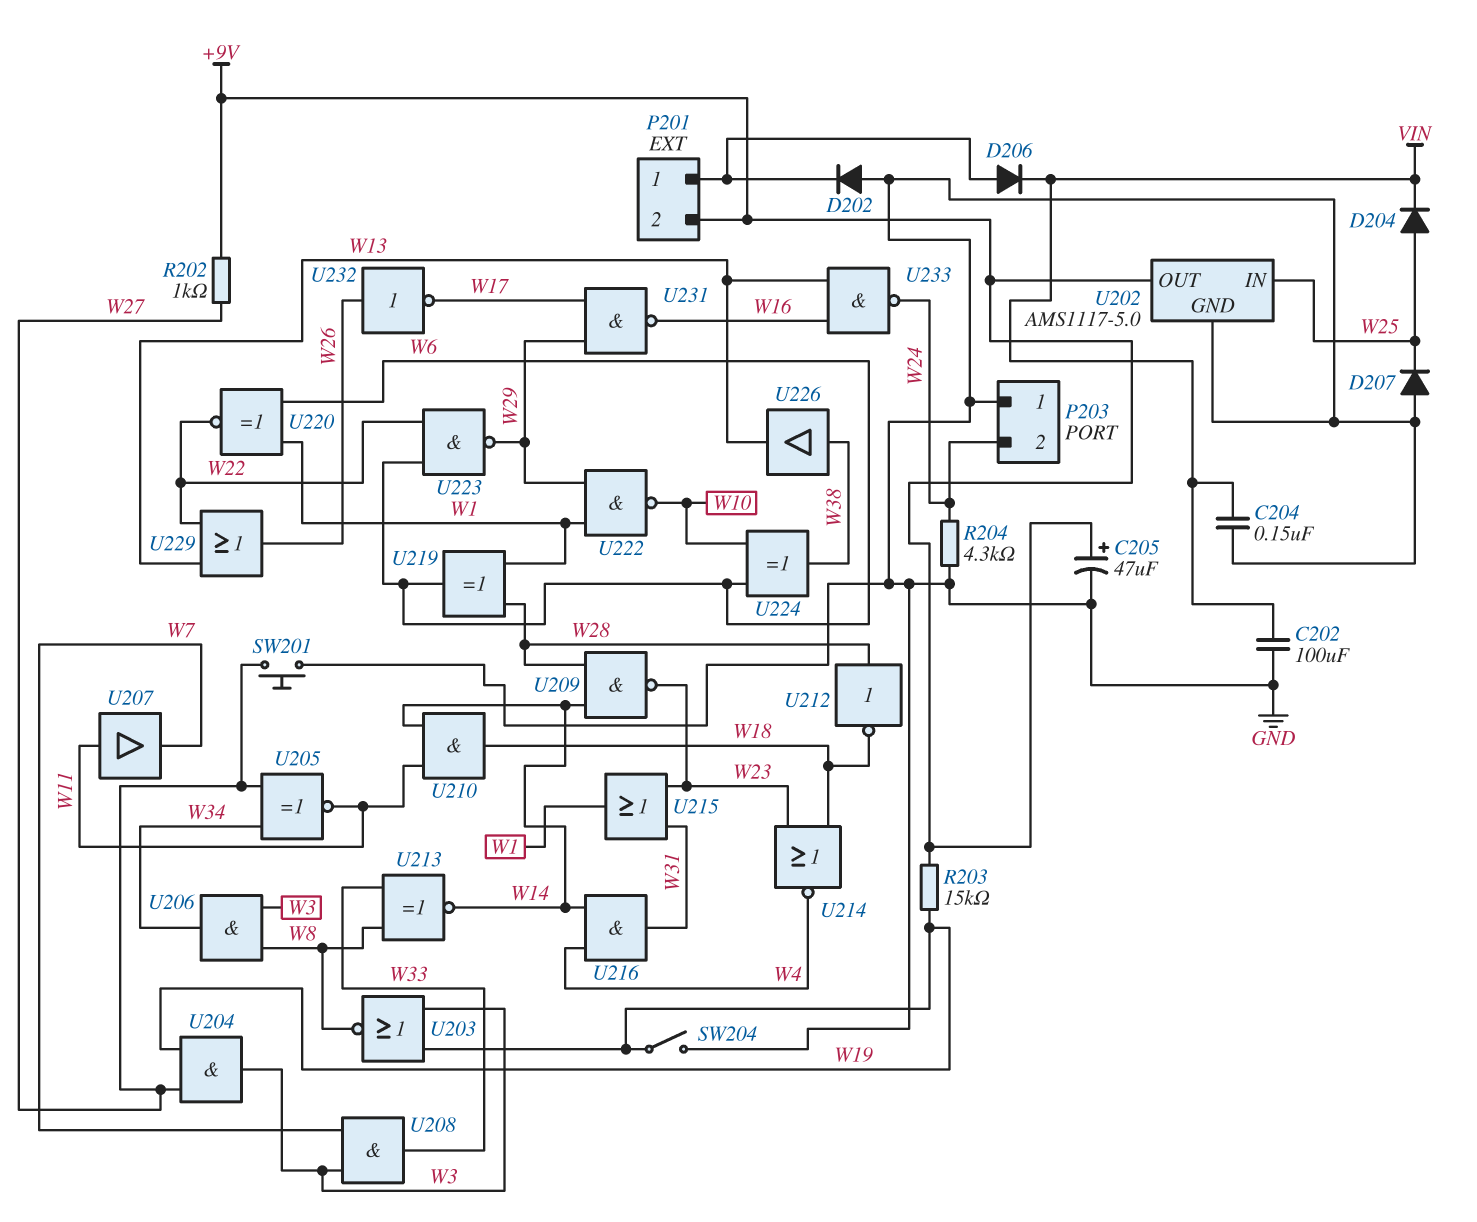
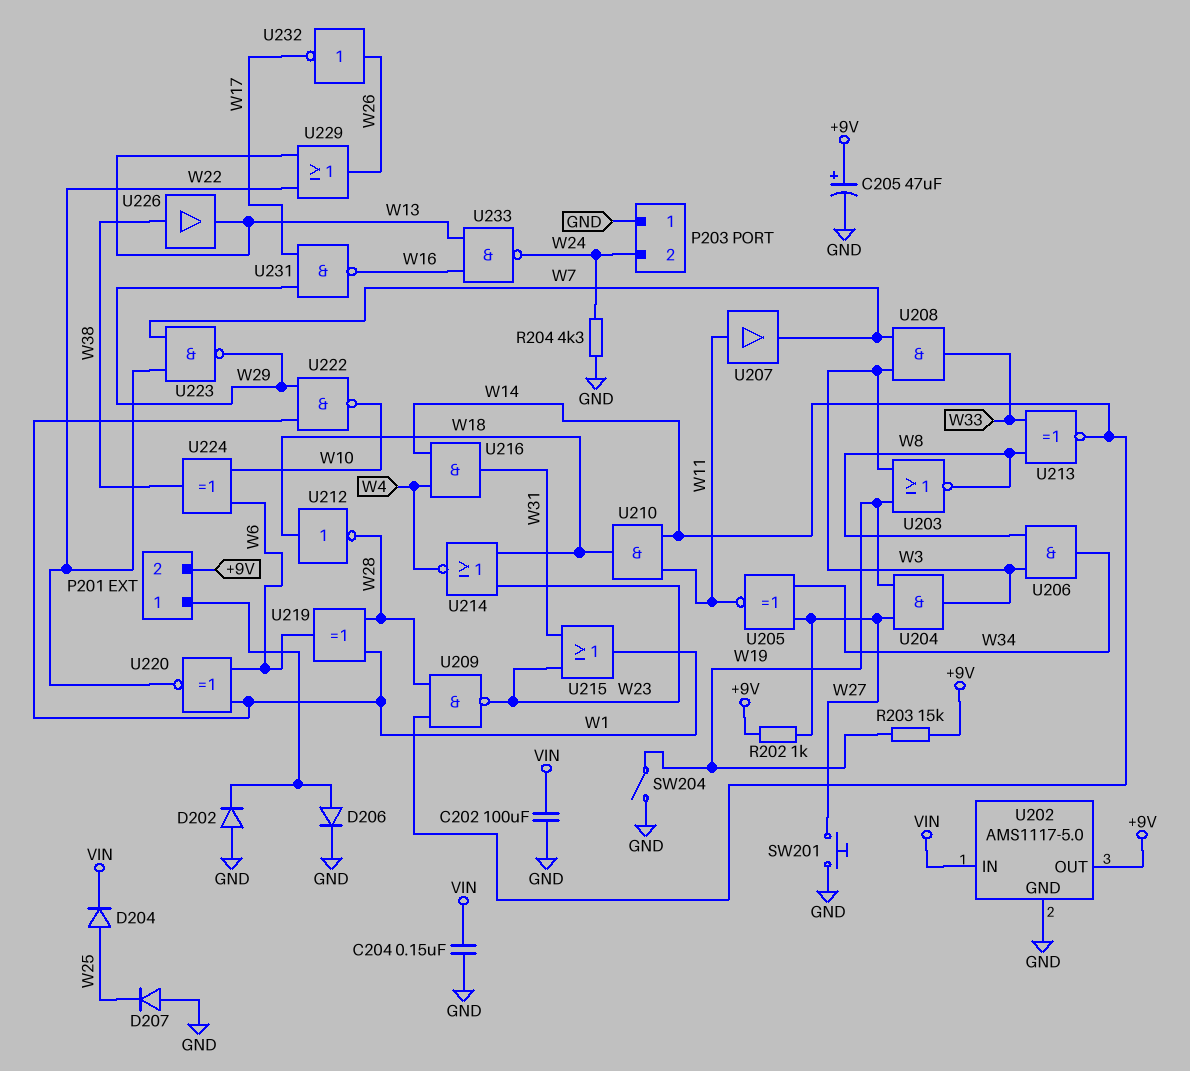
D206: diode (A P201/1, K VIN) -> diode (A P201/1, K GND)
U202 pin IN: W25 -> VIN
U212: NOT (in W28, out W18) -> NOT (in W18, out W28)
U223: NAND (in W6, in W22, out W29) -> NAND (in W7, in W22, out W29)

